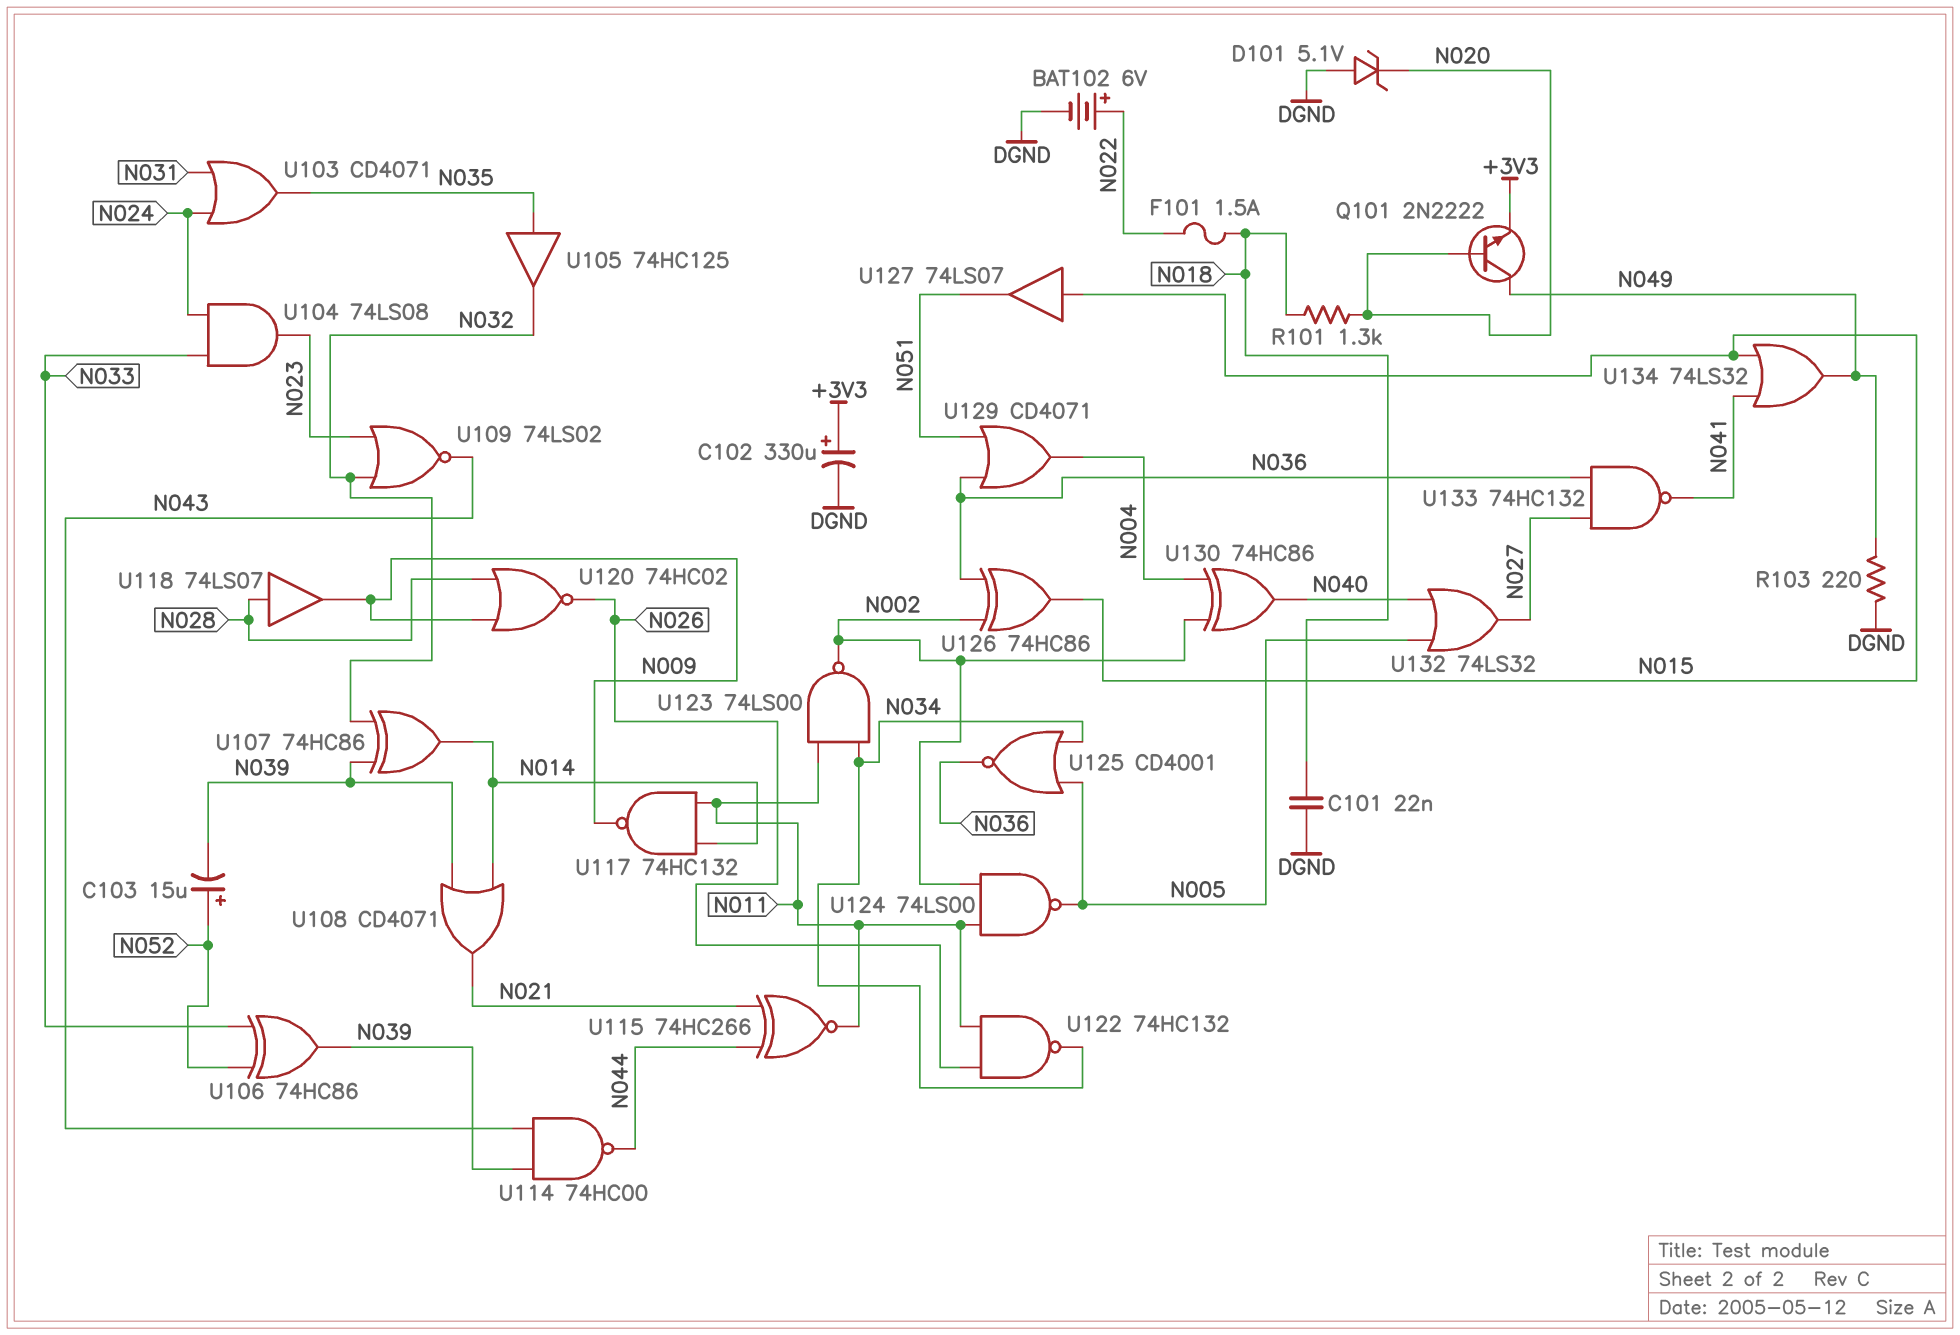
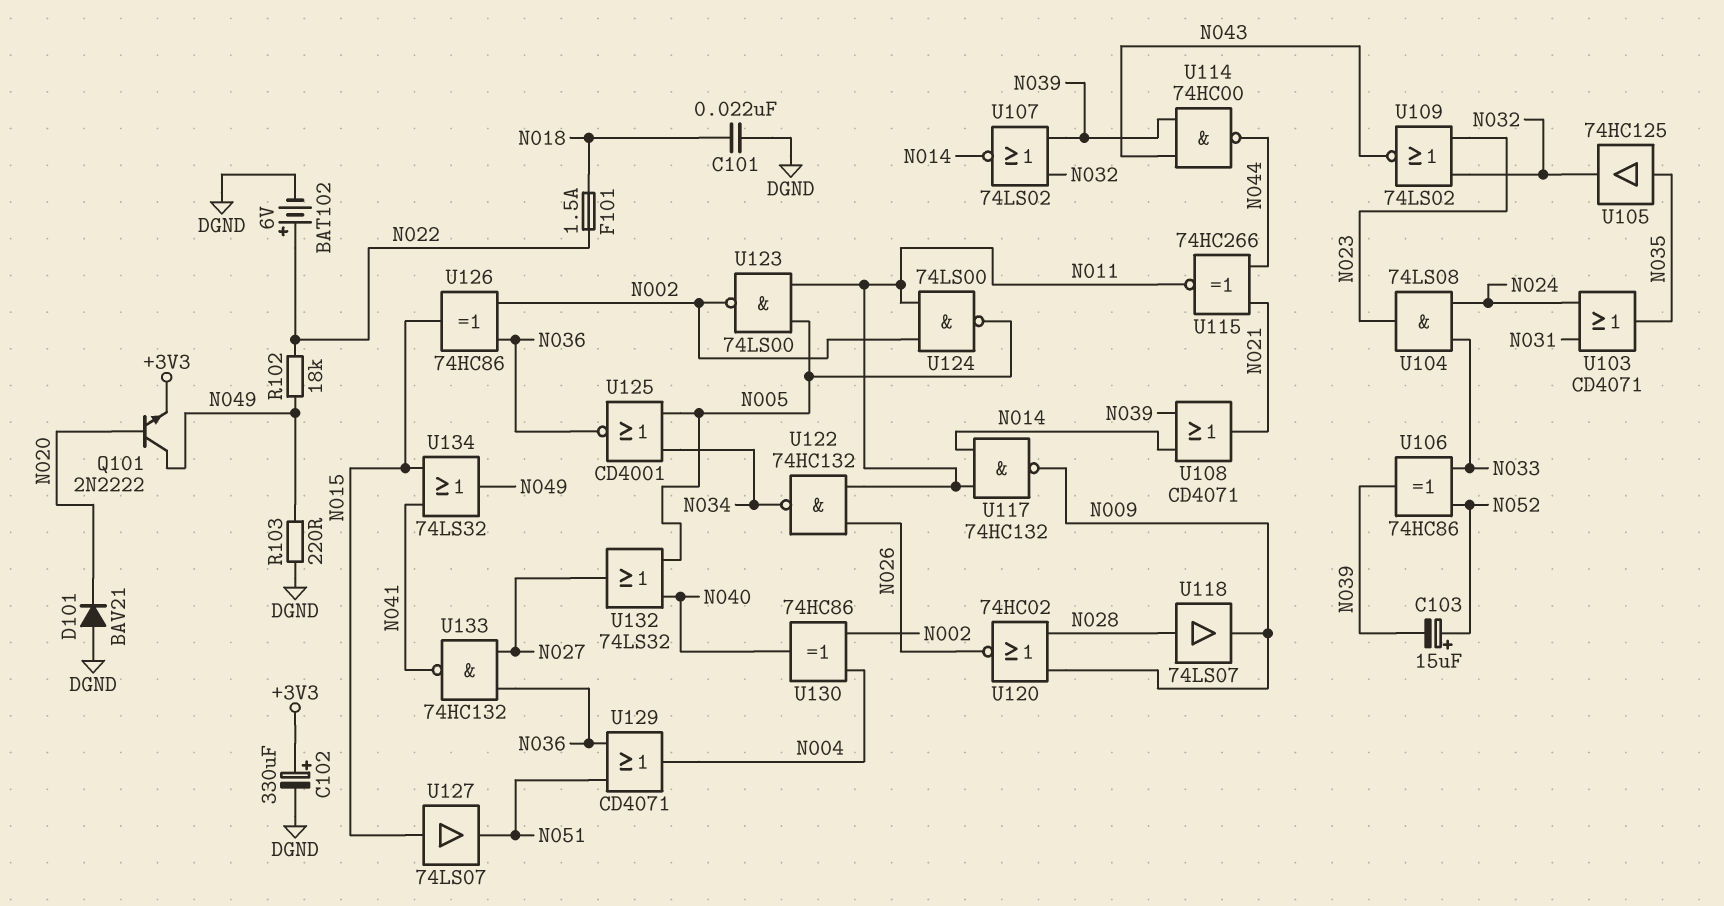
D101: zener 5.1V (A DGND, K N020) -> diode BAV21 (A DGND, K N020)
R101: 1.3k (N018, N020) -> none
R102: none -> 18k (N022, N049)
U107: XOR 74HC86 (in N032, in N039, out N014) -> NOR 74LS02 (in N032, in N039, out N014)
U123: NAND 74LS00 (in N011, in N034, out N002) -> NAND 74LS00 (in N005, in N011, out N002)

